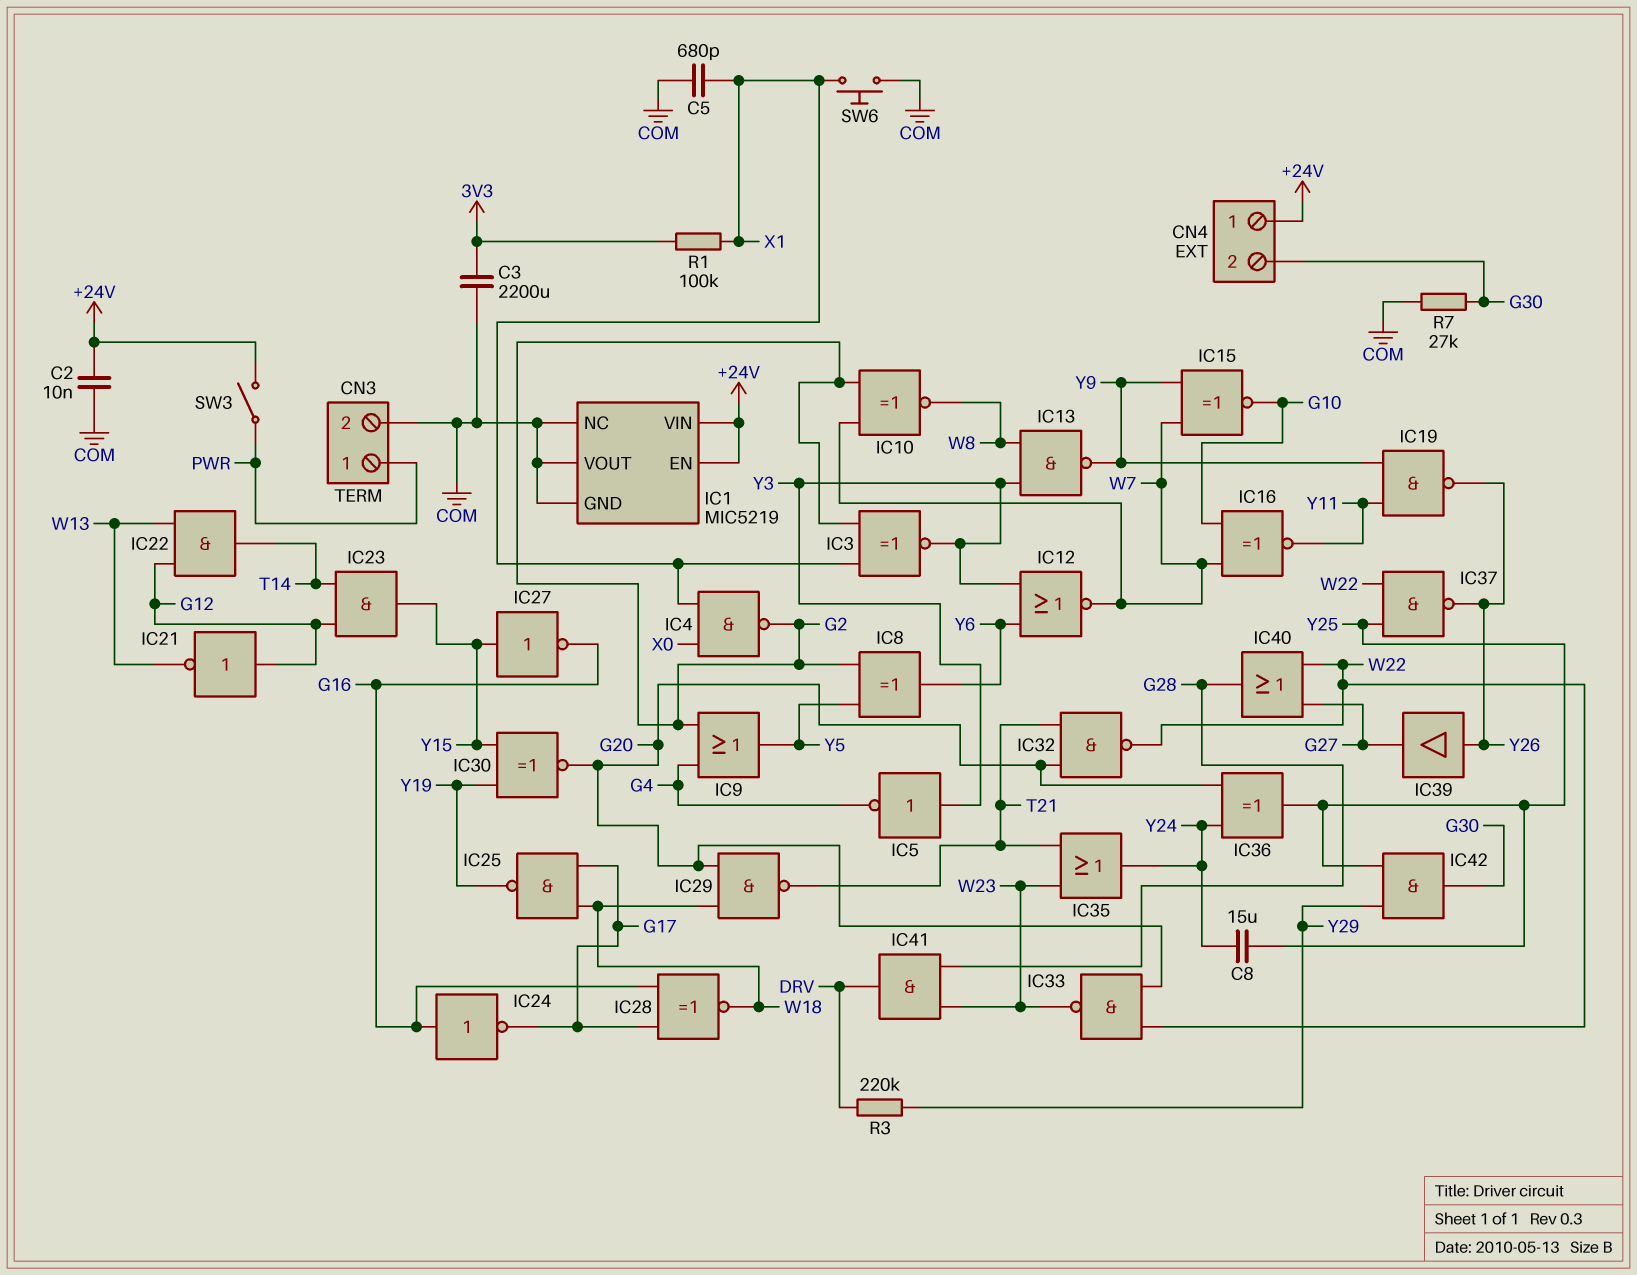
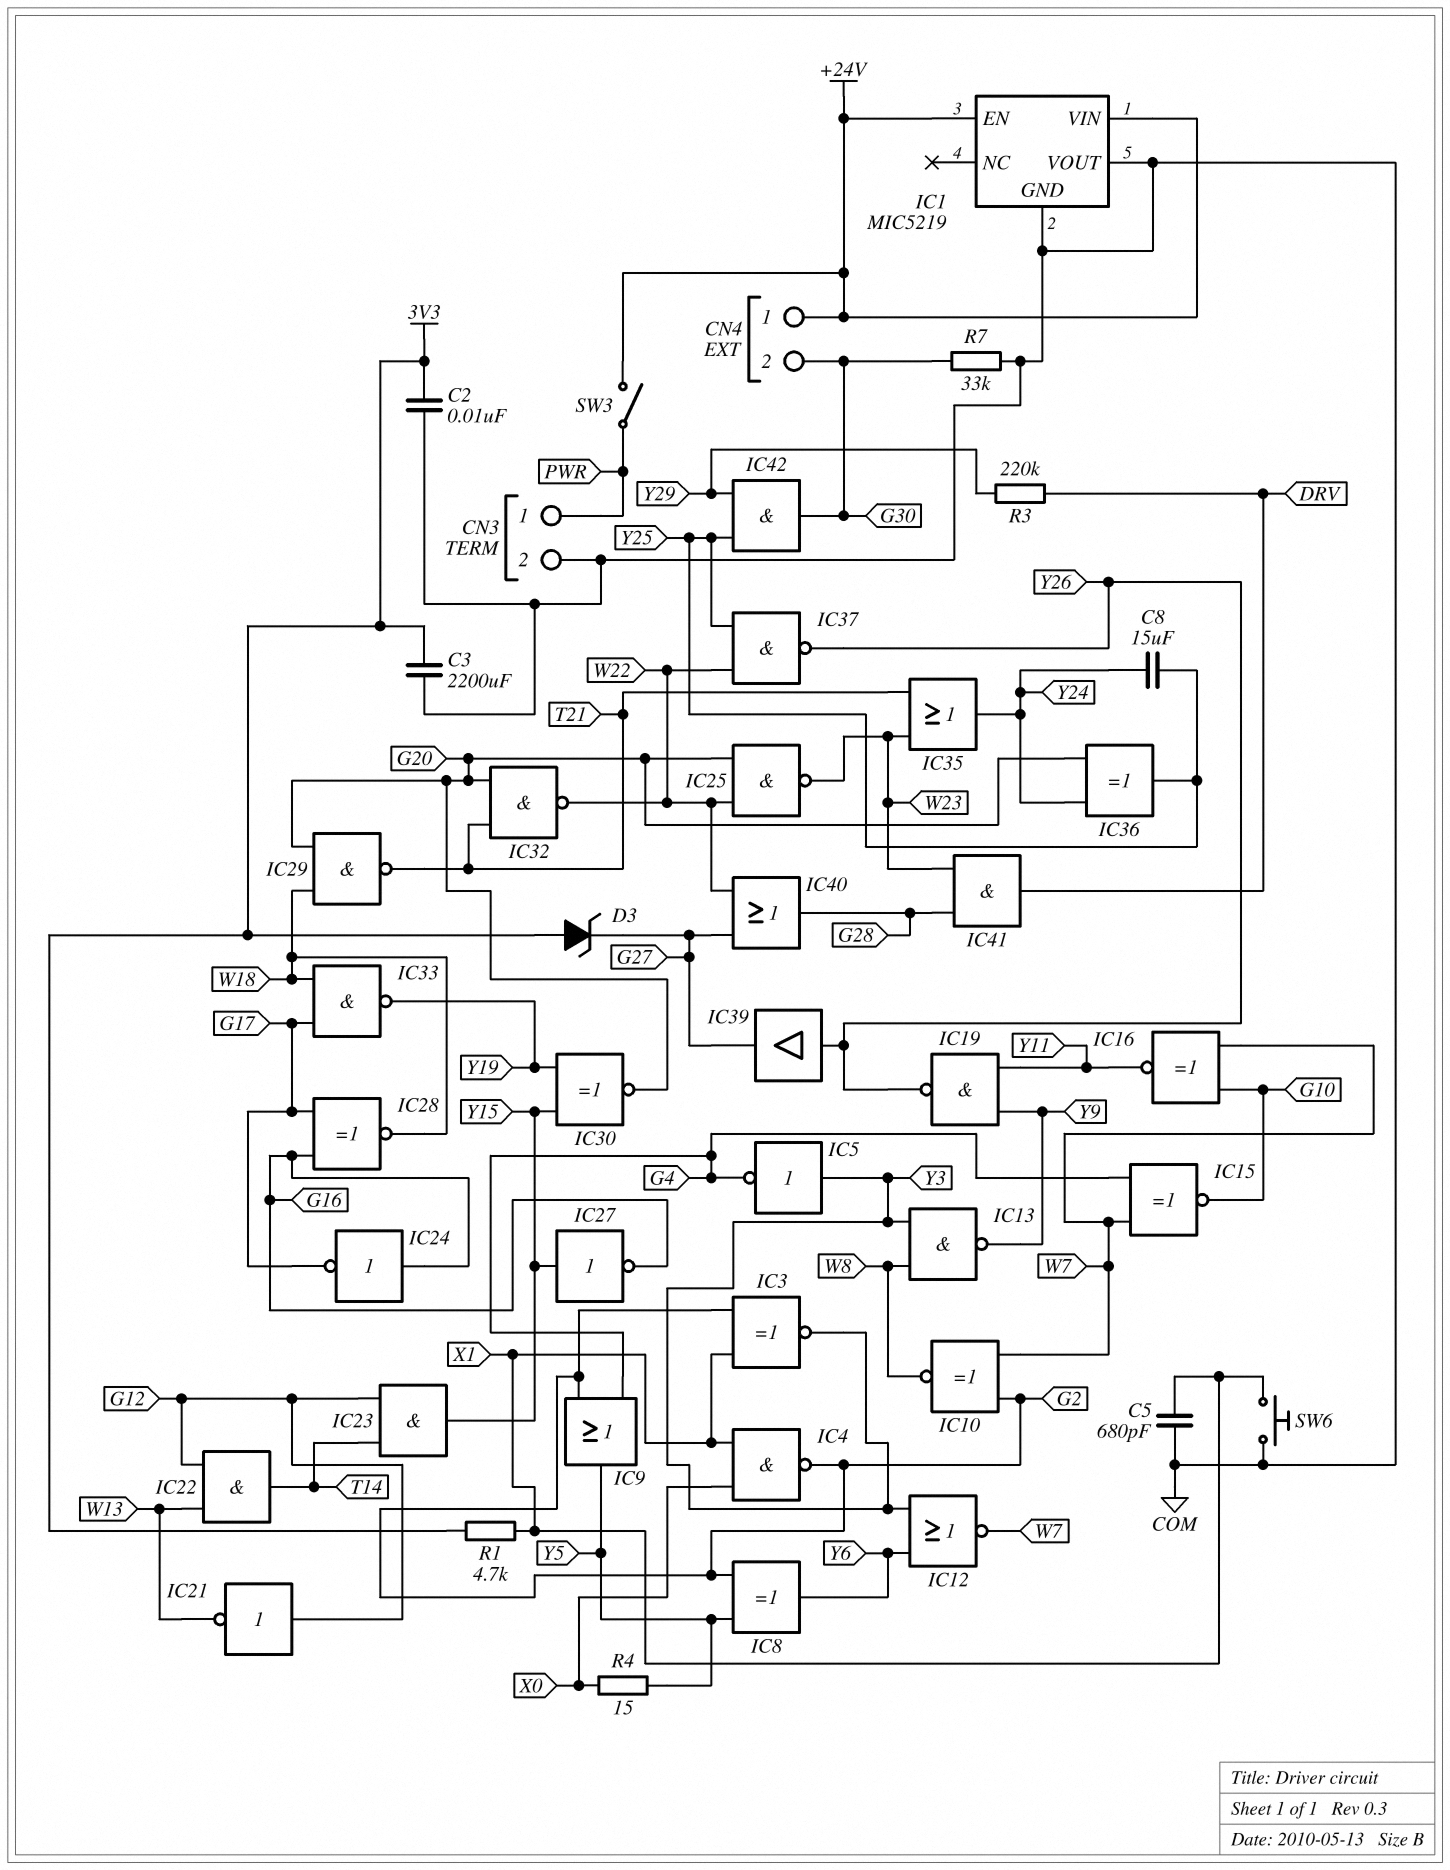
C2: 10nF (+24V, COM) -> 10nF (3V3, COM)
D3: none -> zener (A 3V3, K G27)
IC1 pin NC: COM -> none
IC15: XNOR (in W7, in Y9, out G10) -> XNOR (in G4, in W7, out G10)
IC25: NAND (in G17, in W18, out Y19) -> NAND (in G20, in W22, out W23)
IC33: NAND (in G20, in W22, out W23) -> NAND (in G17, in W18, out Y19)
R1: 100k (3V3, X1) -> 4.7k (3V3, X1)
R4: none -> 15 (X0, Y5)
R7: 27k (COM, G30) -> 33k (COM, G30)

